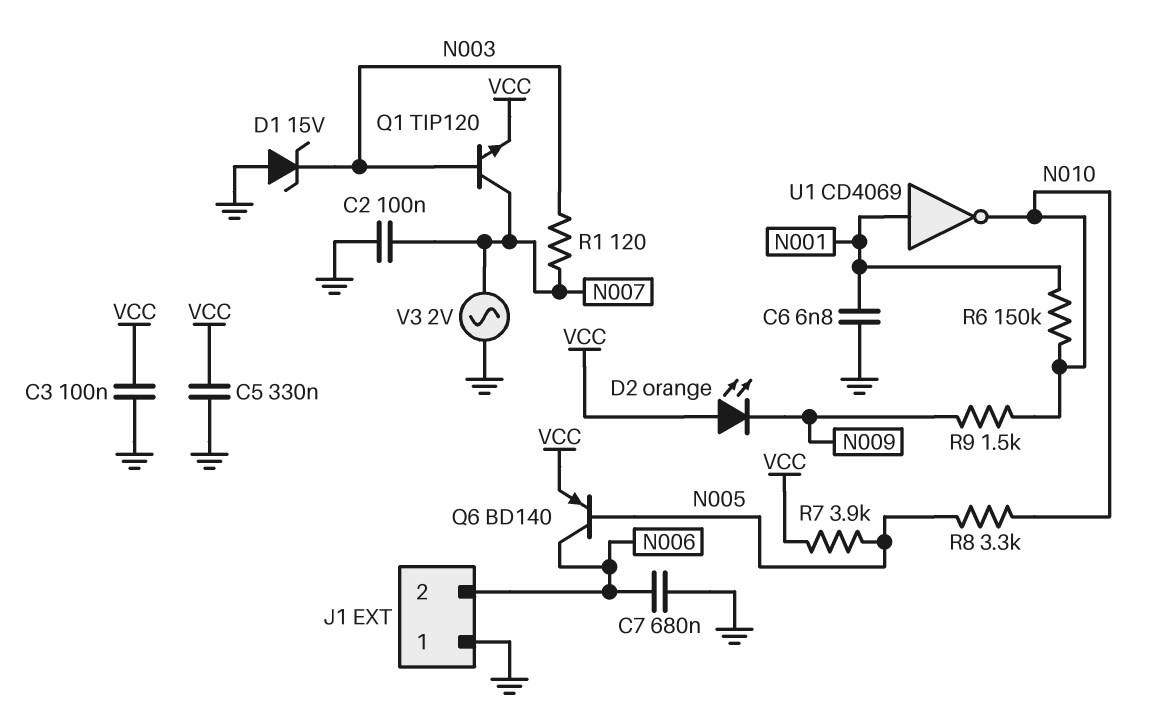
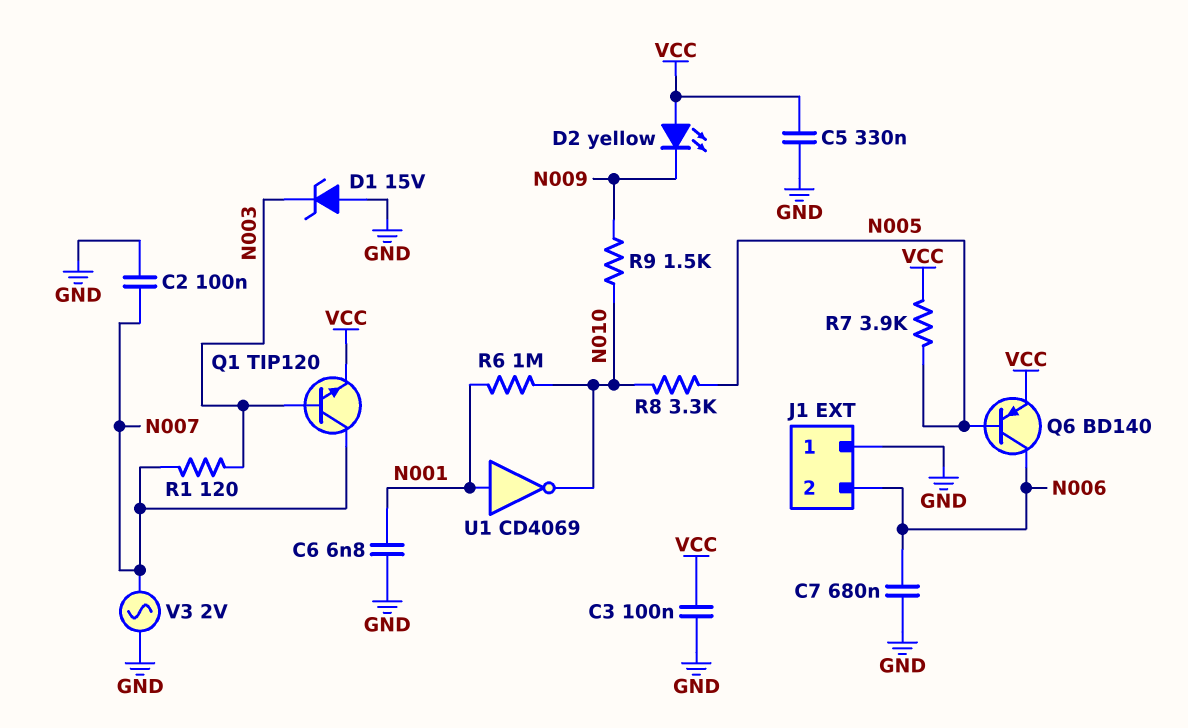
D2: LED orange (A VCC, K N009) -> LED yellow (A VCC, K N009)
R6: 150k (N001, N010) -> 1M (N001, N010)

